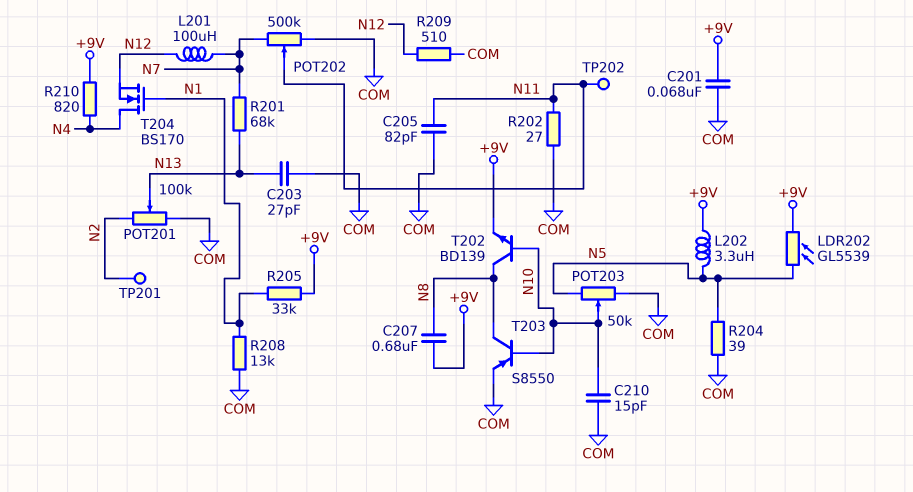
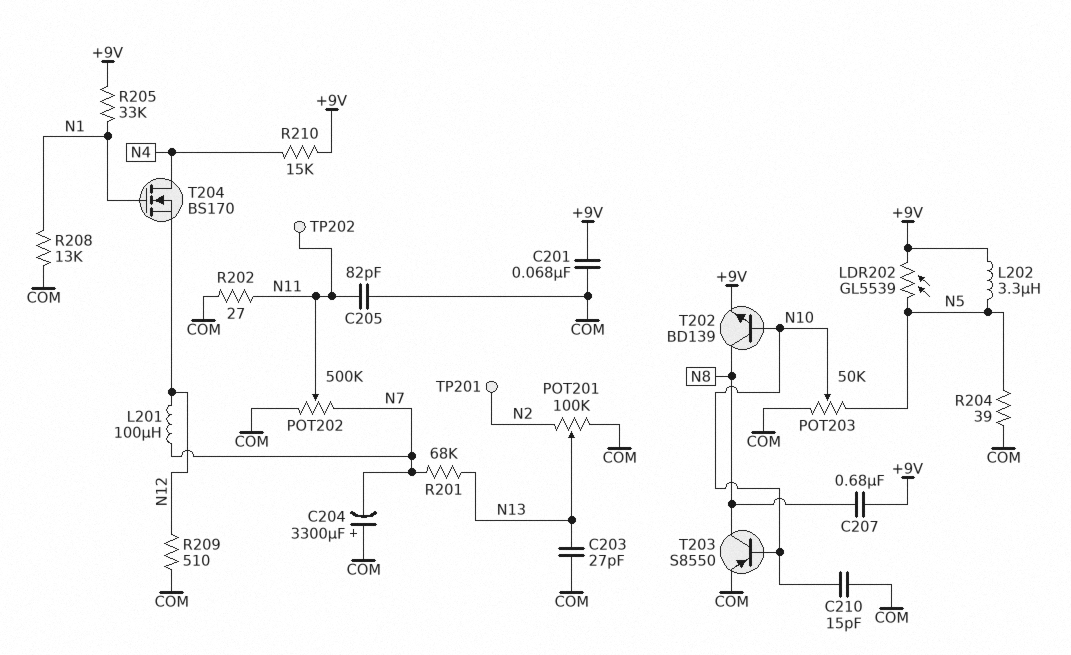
C204: none -> 3300uF (plus COM, minus N7)
R210: 820 (+9V, N4) -> 15k (+9V, N4)

